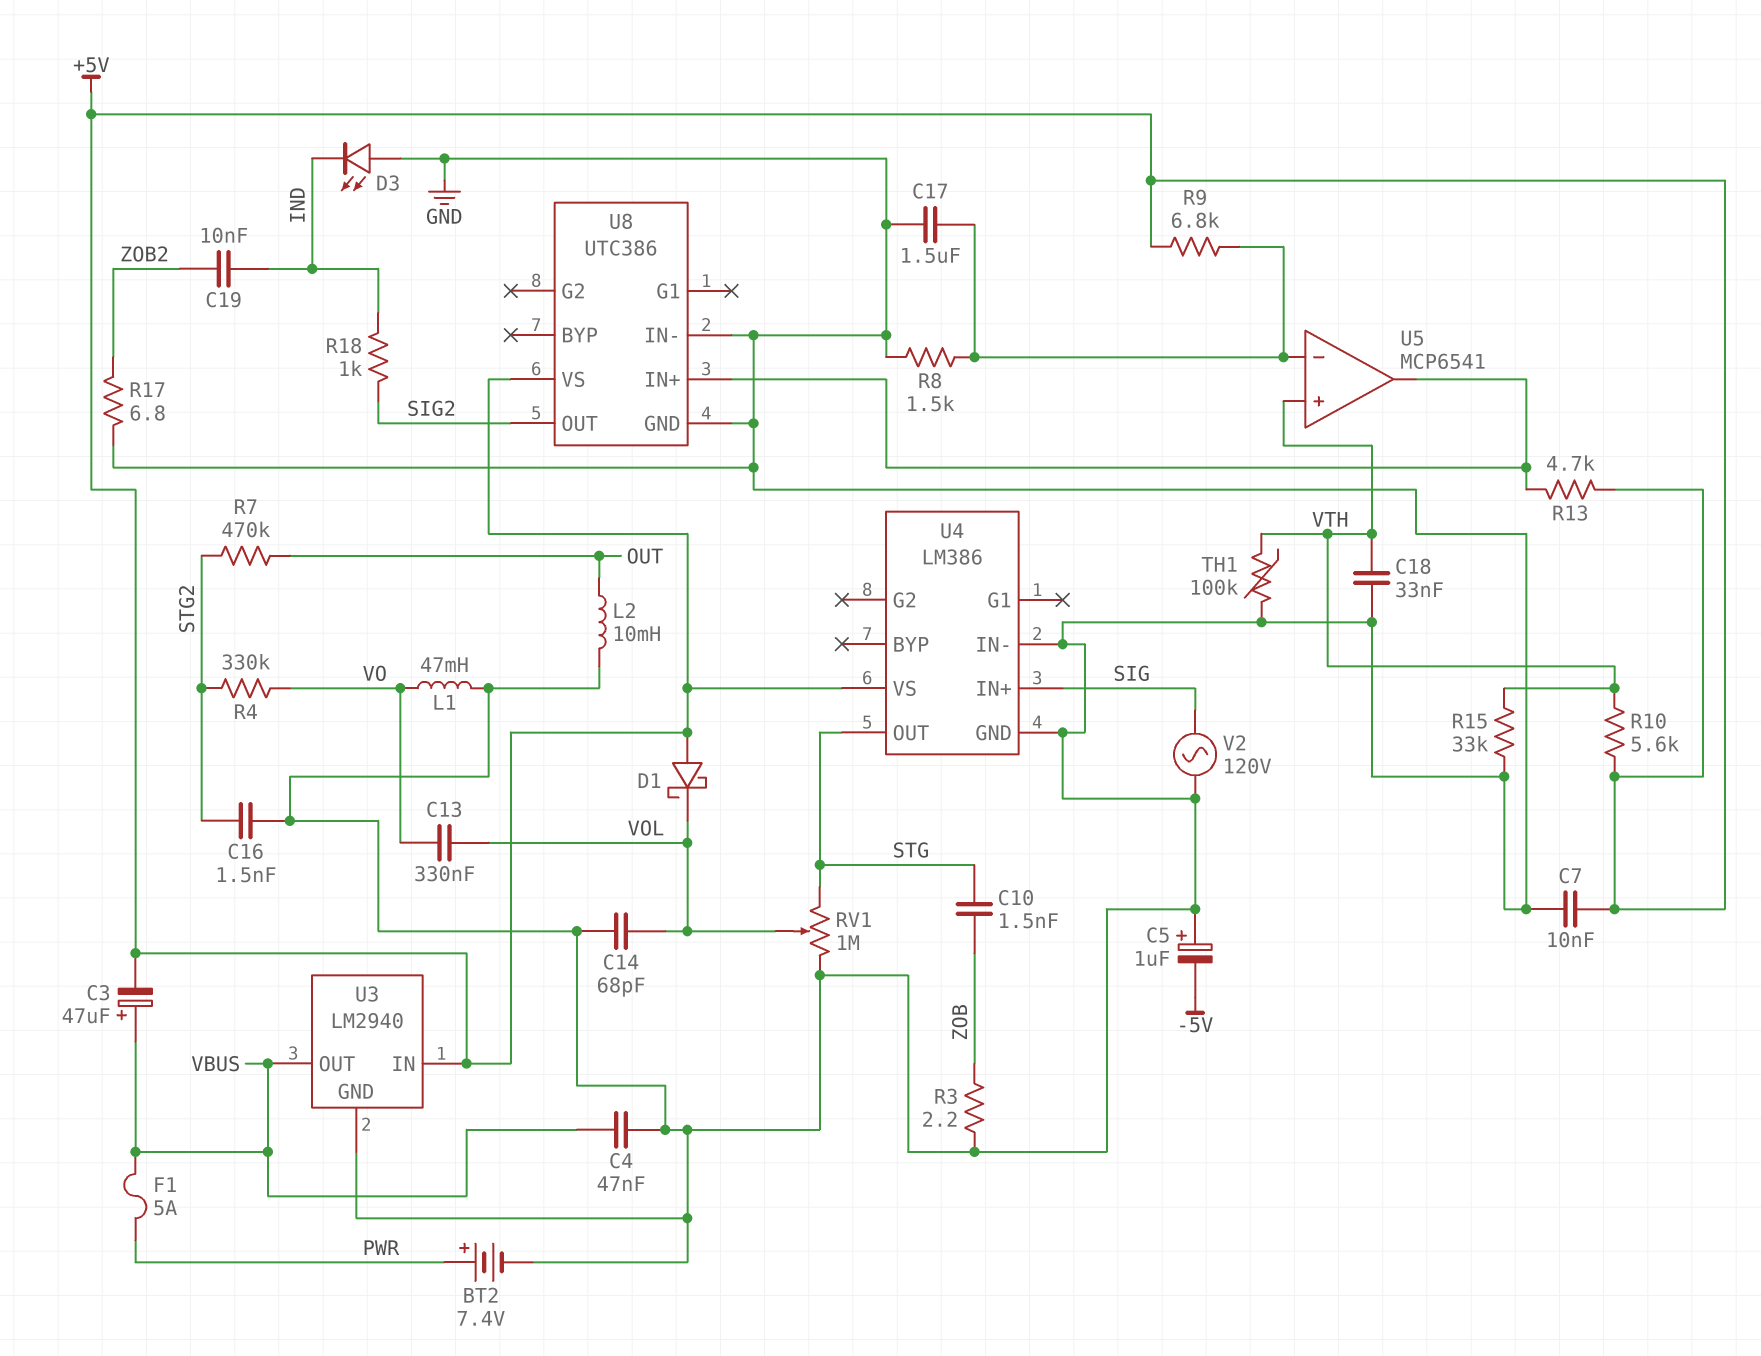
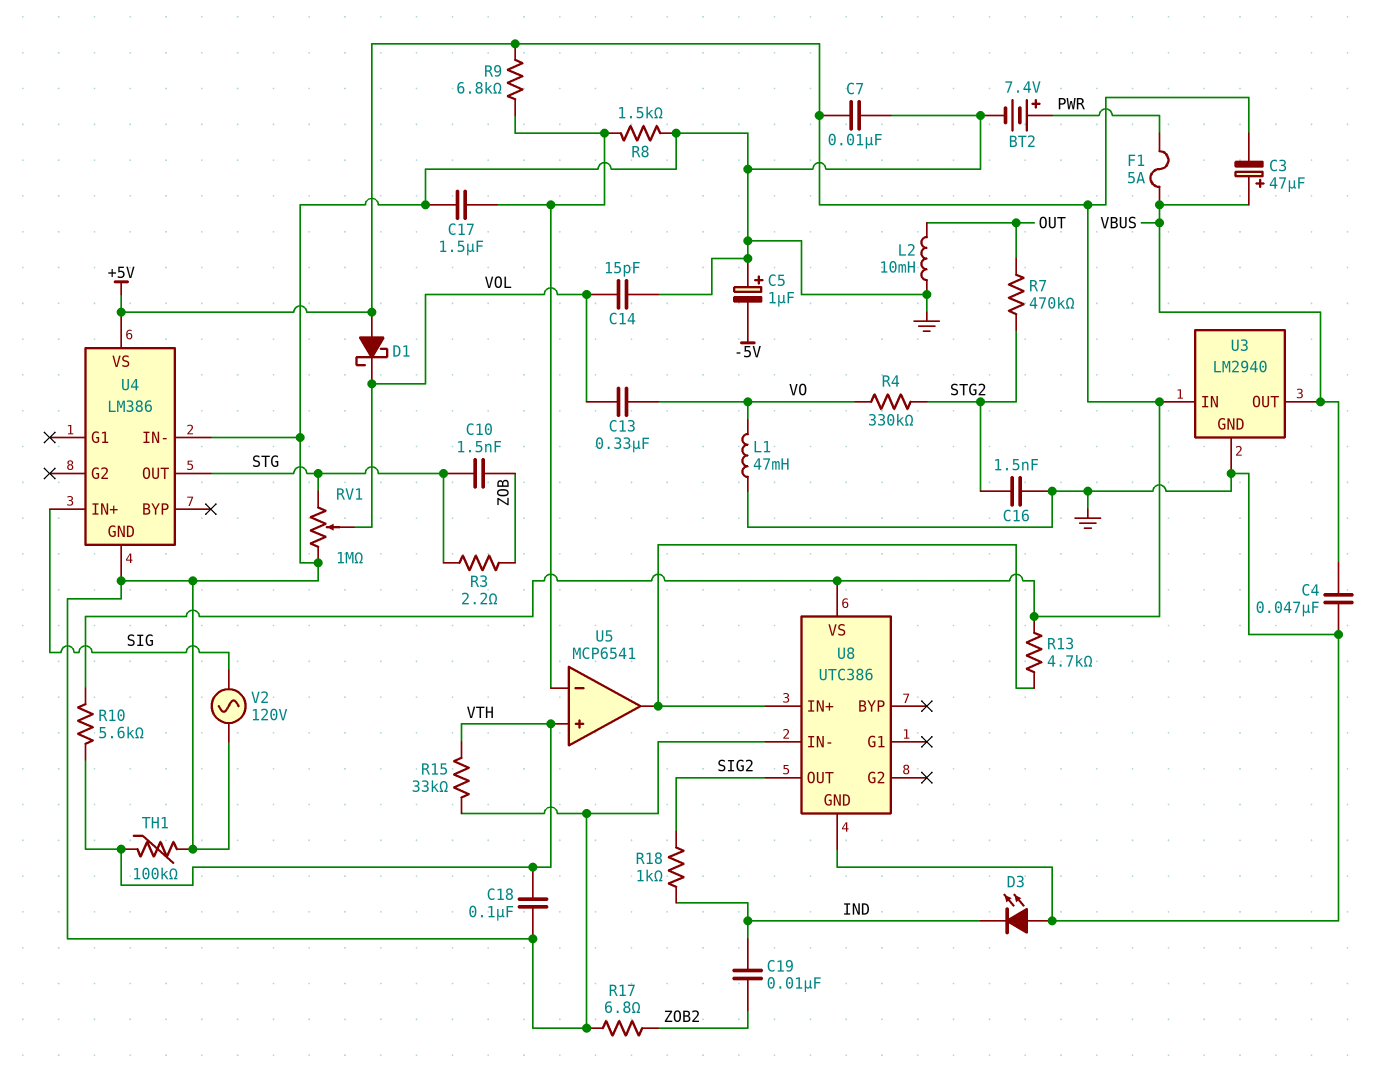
C14: 68pF (GND, VOL) -> 15pF (GND, VOL)
C18: 33nF (GND, VTH) -> 100nF (GND, VTH)
R3: 2.2 (GND, ZOB) -> 2.2 (STG, ZOB)

